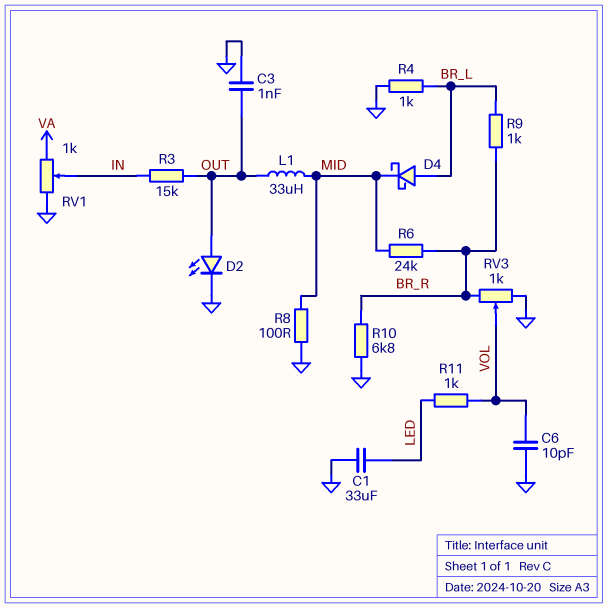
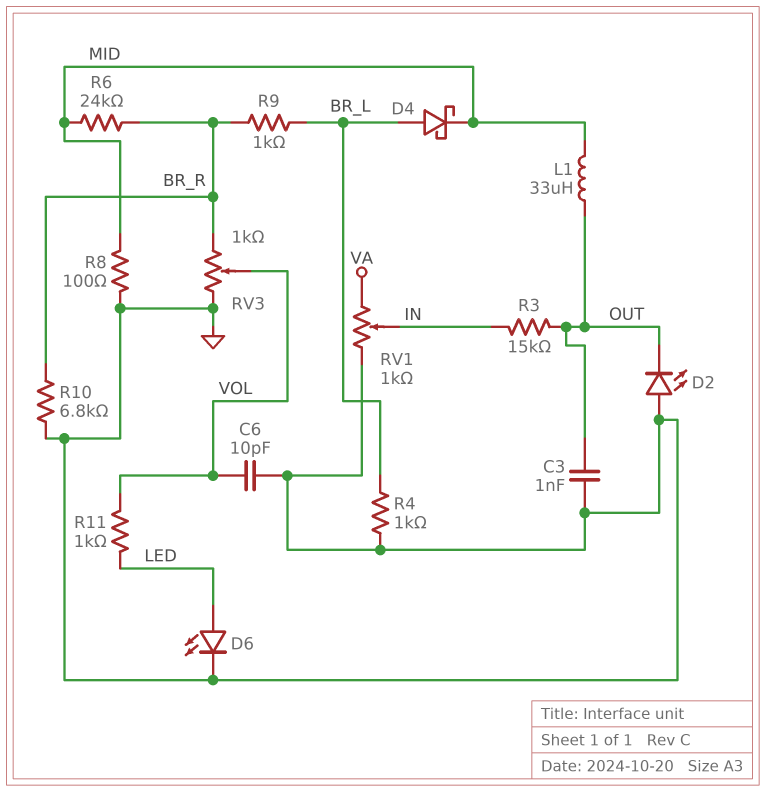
C1: 33uF (GND, LED) -> none
D2: LED (A OUT, K GND) -> LED (A GND, K OUT)
D6: none -> LED (A LED, K GND)

